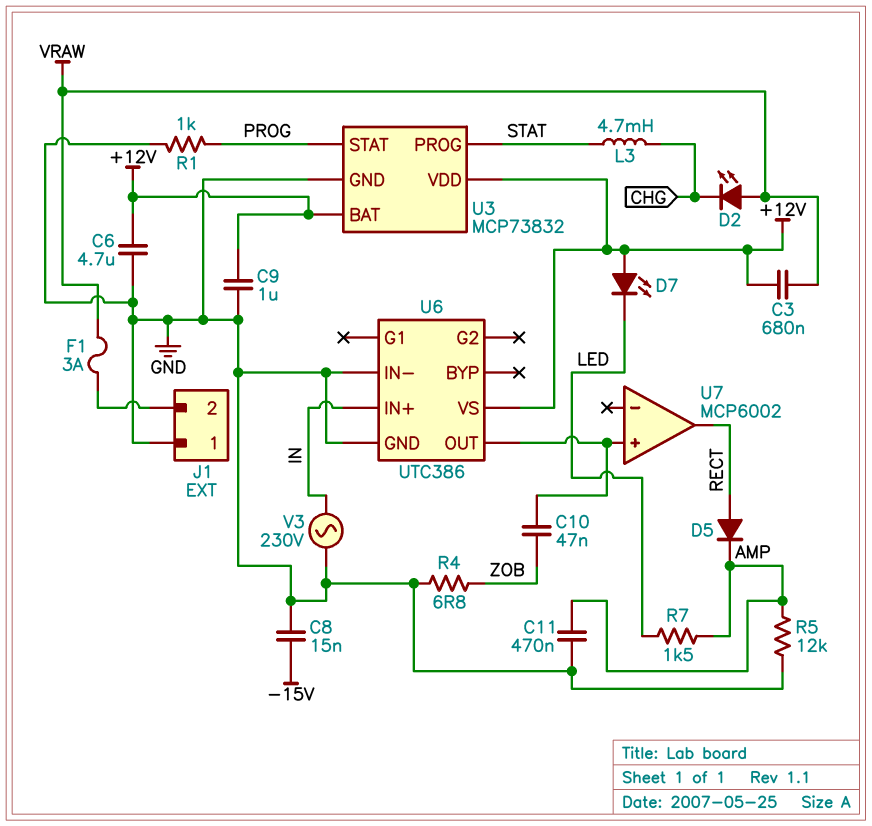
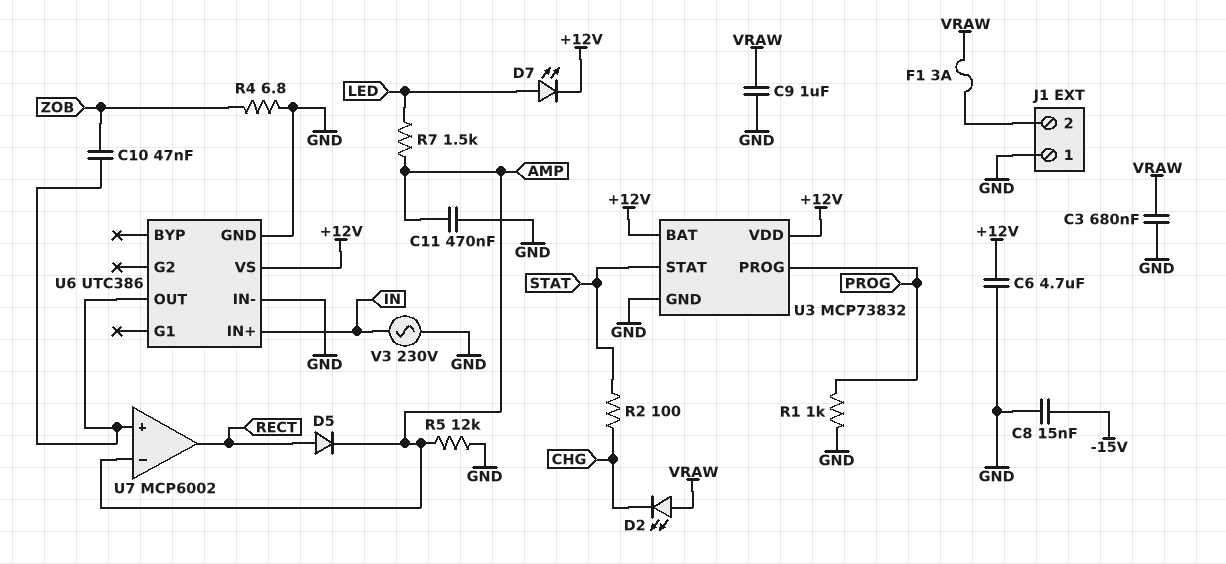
C3: 680nF (+12V, VRAW) -> 680nF (GND, VRAW)
C9: 1uF (+12V, GND) -> 1uF (GND, VRAW)
D7: LED (A +12V, K LED) -> LED (A LED, K +12V)
L3: 4.7mH (CHG, STAT) -> none
R2: none -> 100 (CHG, STAT)
U3 pin PROG: STAT -> PROG
U3 pin STAT: PROG -> STAT
U7 pin in-: none -> AMP

